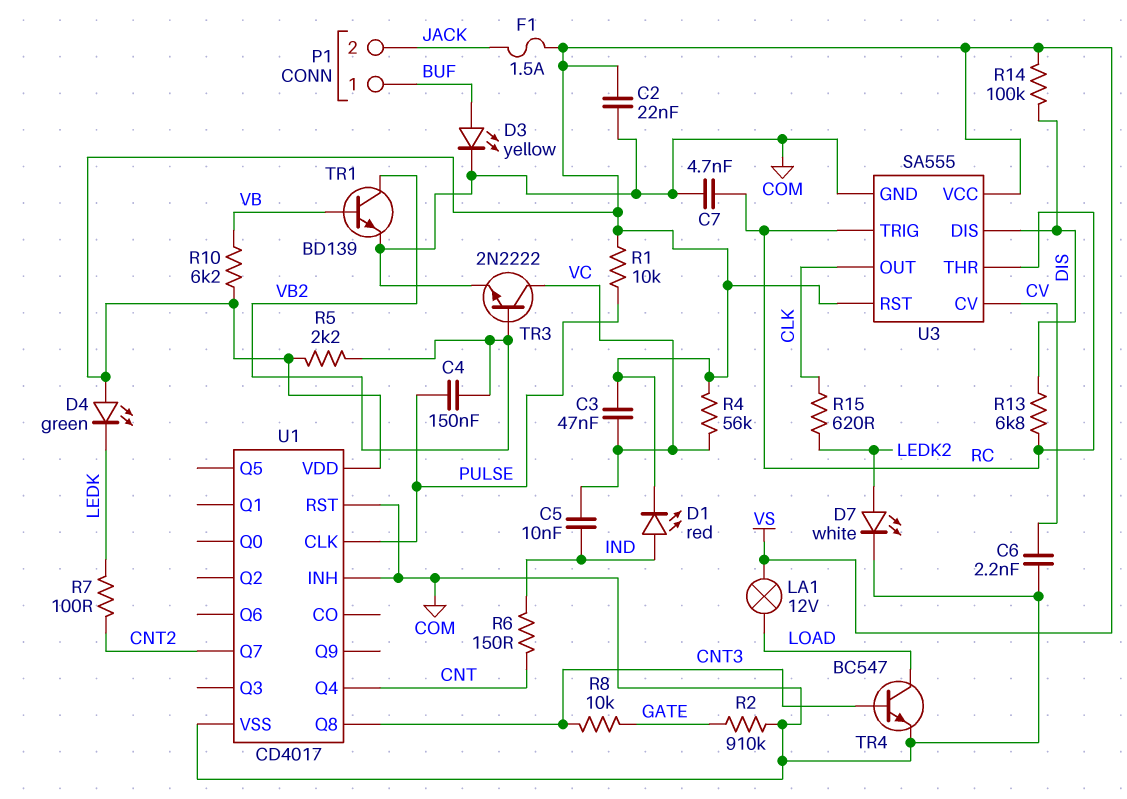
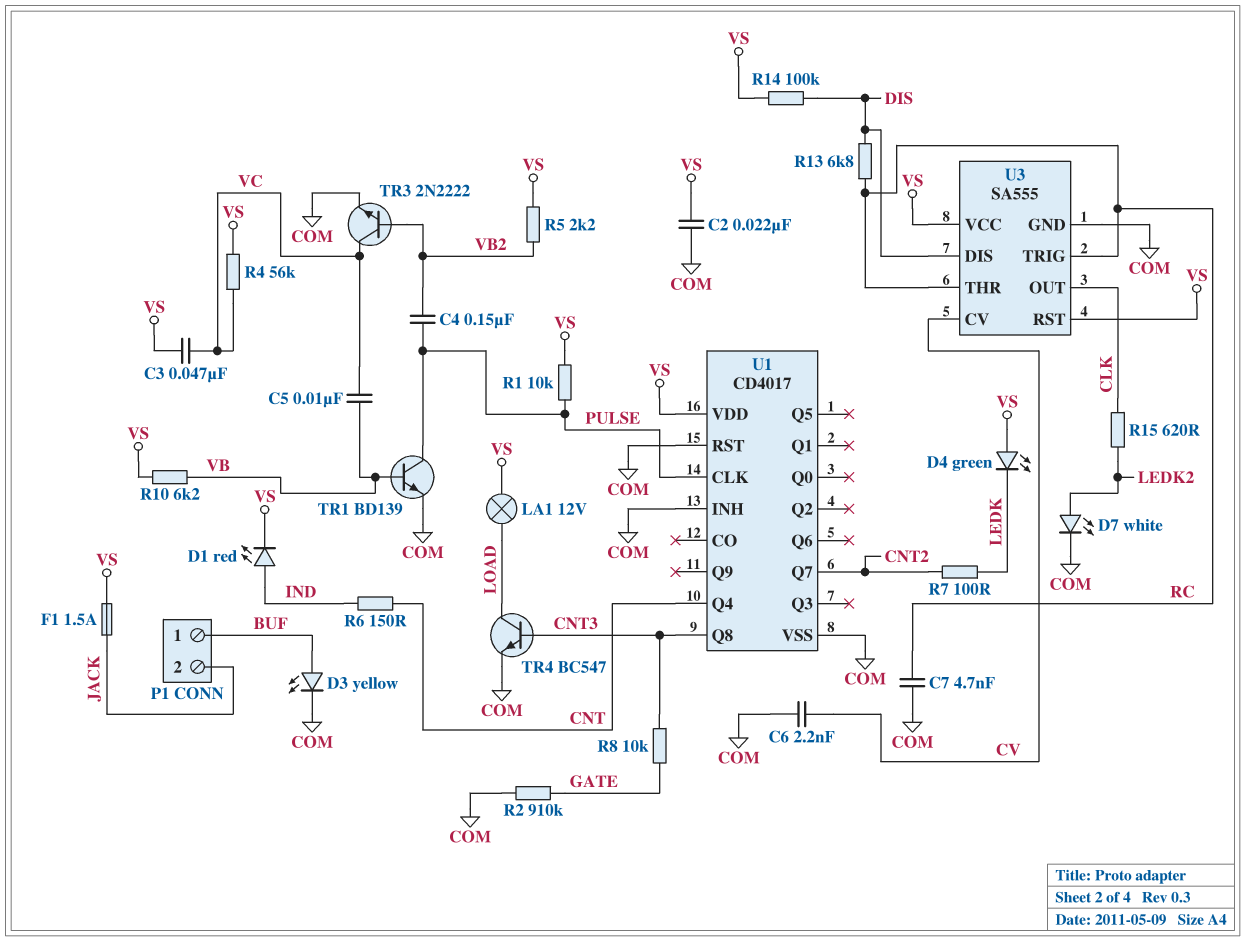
C5: 10nF (IND, VC) -> 10nF (VB, VC)
TR1: NPN BD139 (B VB, C VB2, E COM) -> NPN BD139 (B VB, C PULSE, E COM)

